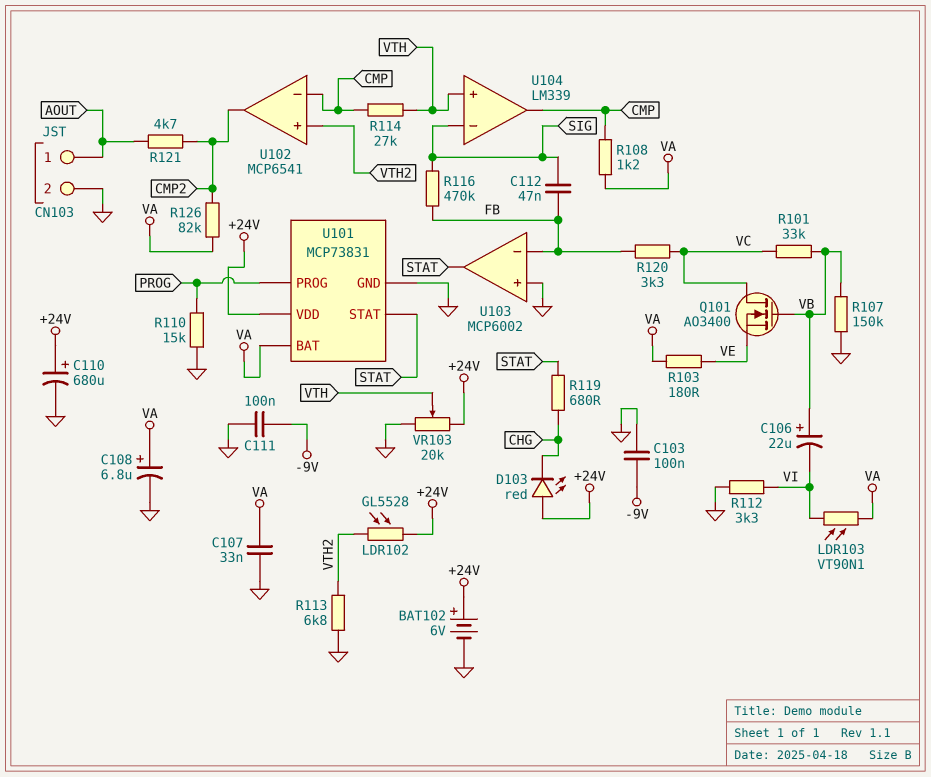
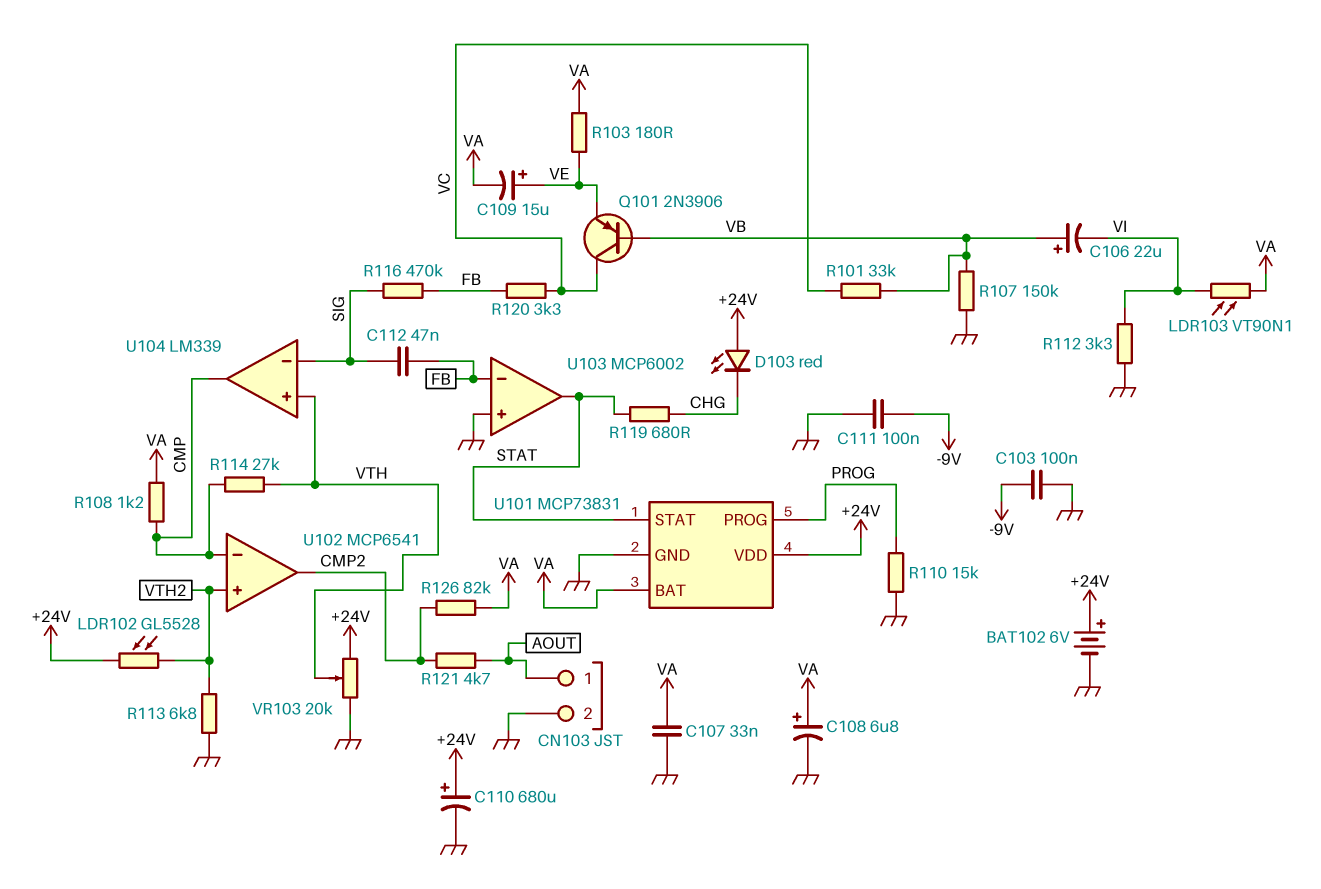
C109: none -> 15uF (plus VE, minus VA)
Q101: NMOS AO3400 (G VB, D VC, S VE) -> PNP 2N3906 (B VB, C VC, E VE)

